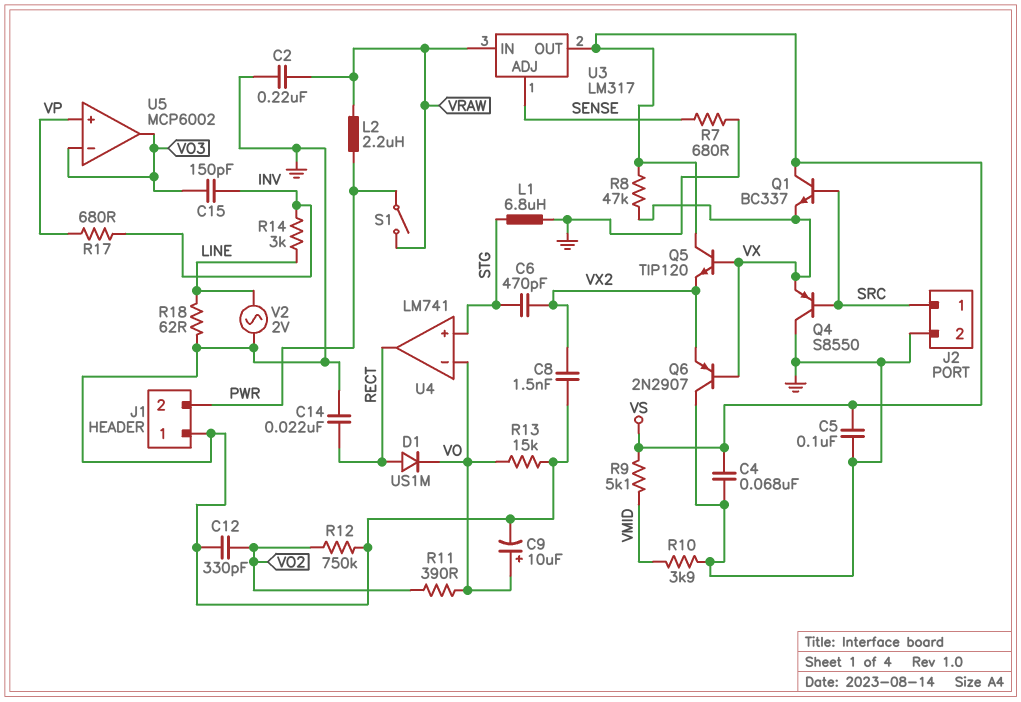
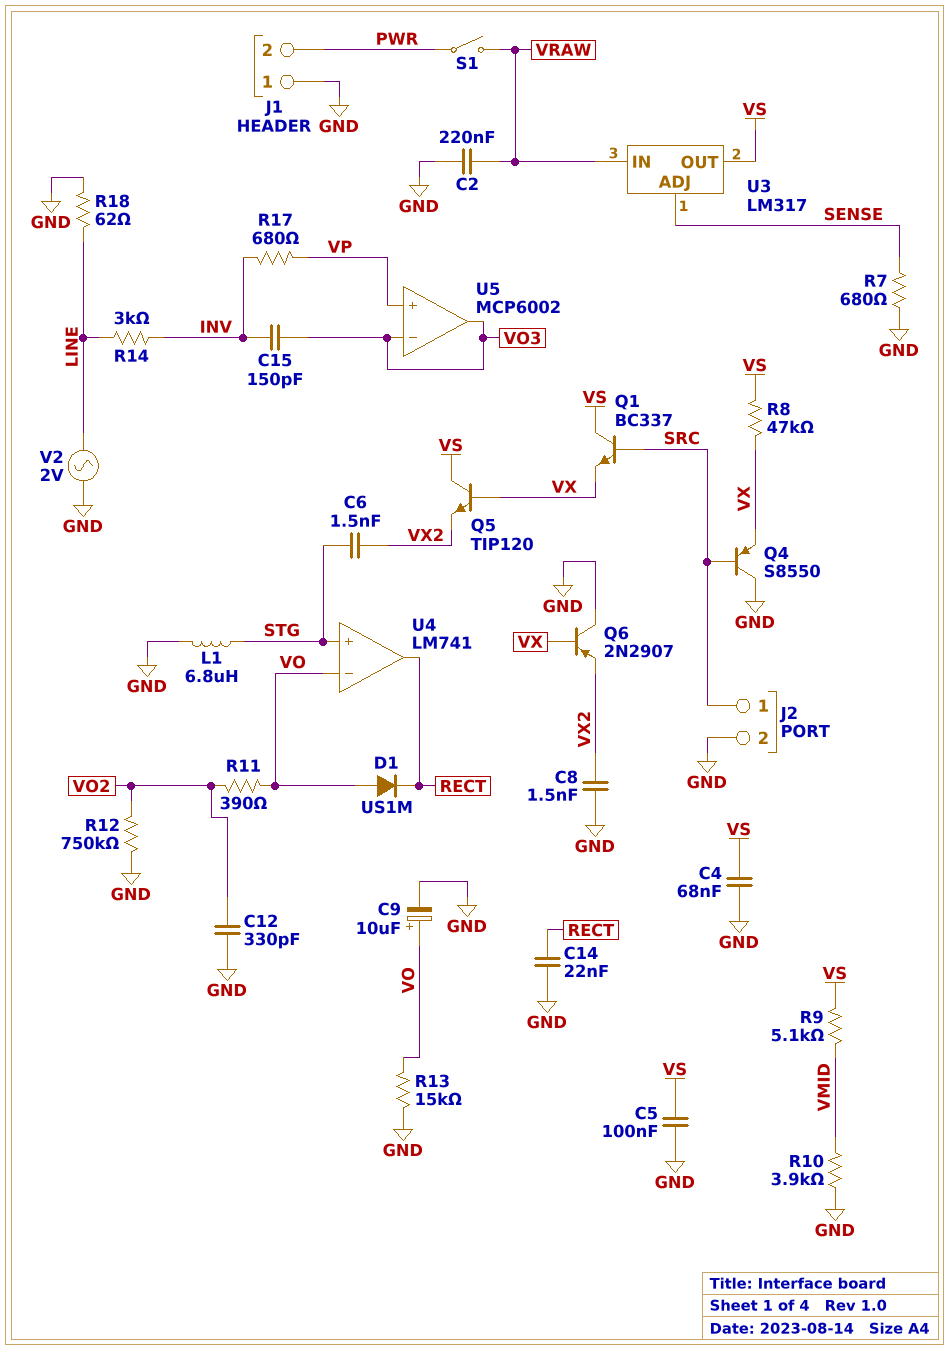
C6: 470pF (STG, VX2) -> 1.5nF (STG, VX2)
D1: diode US1M (A RECT, K VO) -> diode US1M (A VO, K RECT)
L2: 2.2uH (PWR, VRAW) -> none

